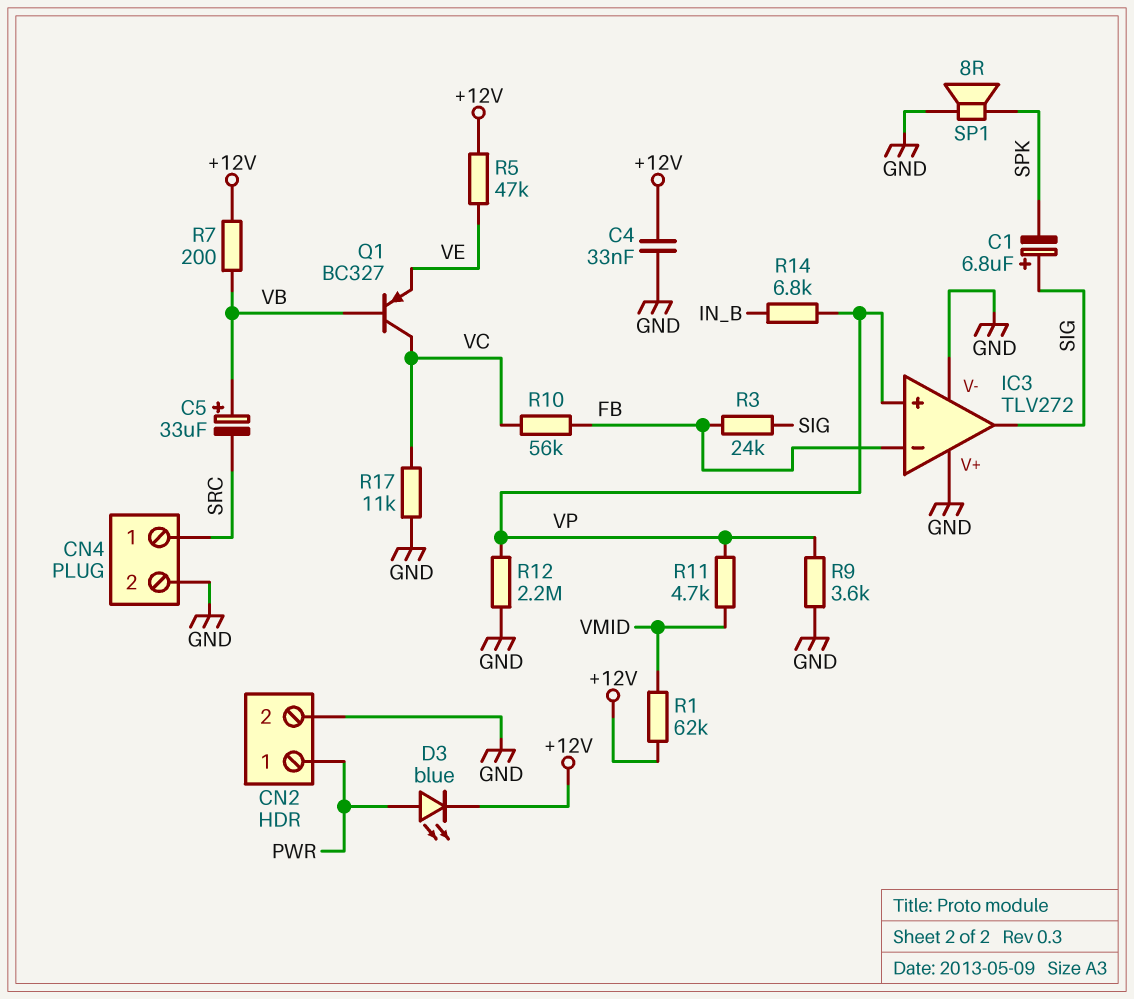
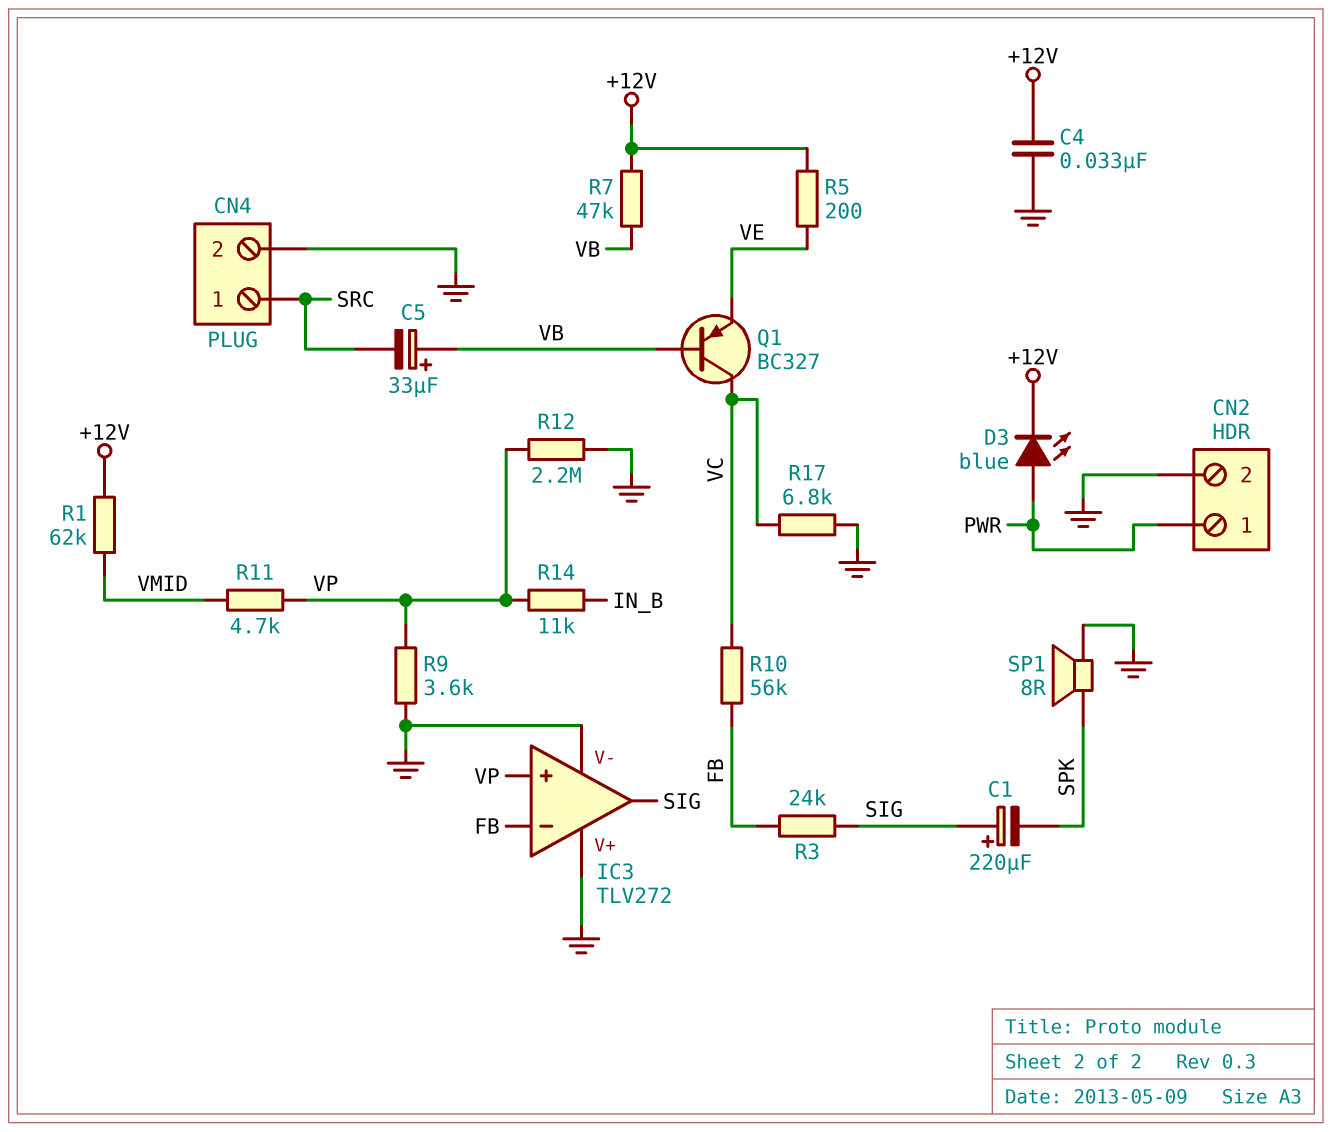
C1: 6.8uF (plus SIG, minus SPK) -> 220uF (plus SIG, minus SPK)
R5: 47k (+12V, VE) -> 200 (+12V, VE)
R7: 200 (+12V, VB) -> 47k (+12V, VB)
R14: 6.8k (IN_B, VP) -> 11k (IN_B, VP)
R17: 11k (GND, VC) -> 6.8k (GND, VC)

